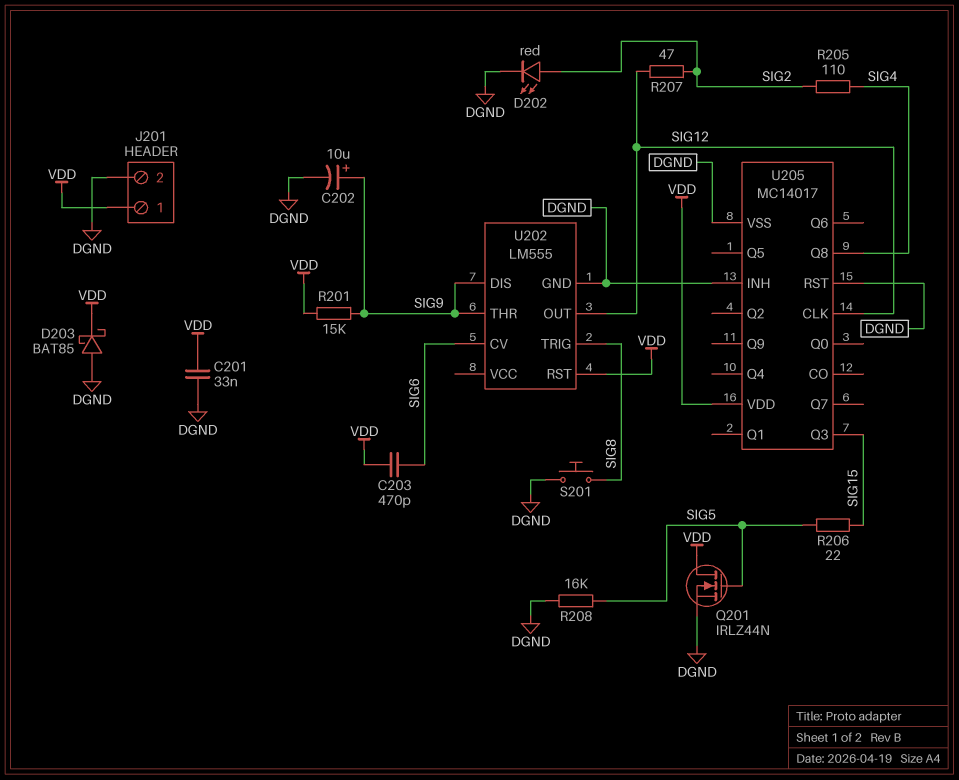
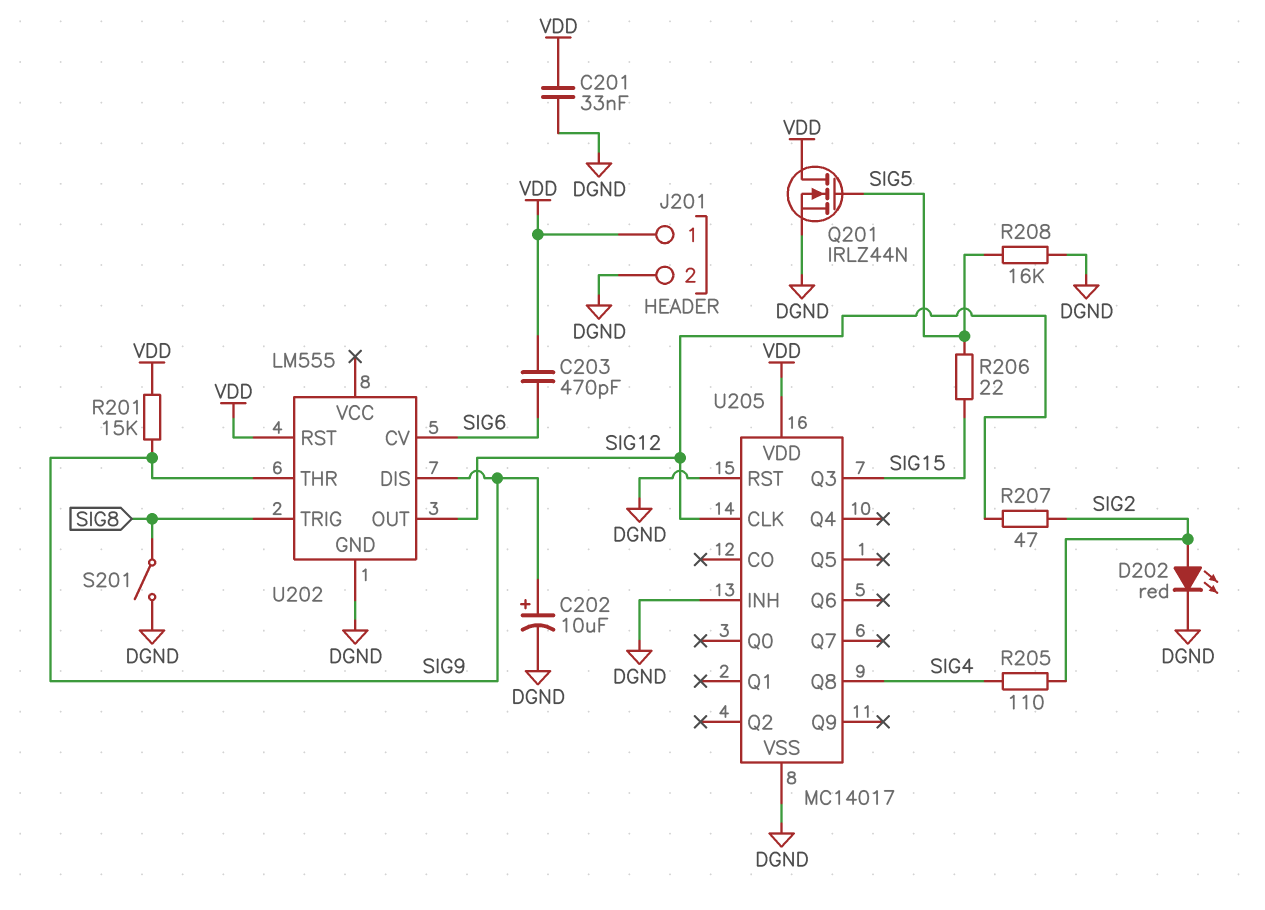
D203: schottky BAT85 (A DGND, K VDD) -> none
S201: button (DGND, SIG8) -> switch (DGND, SIG8)

